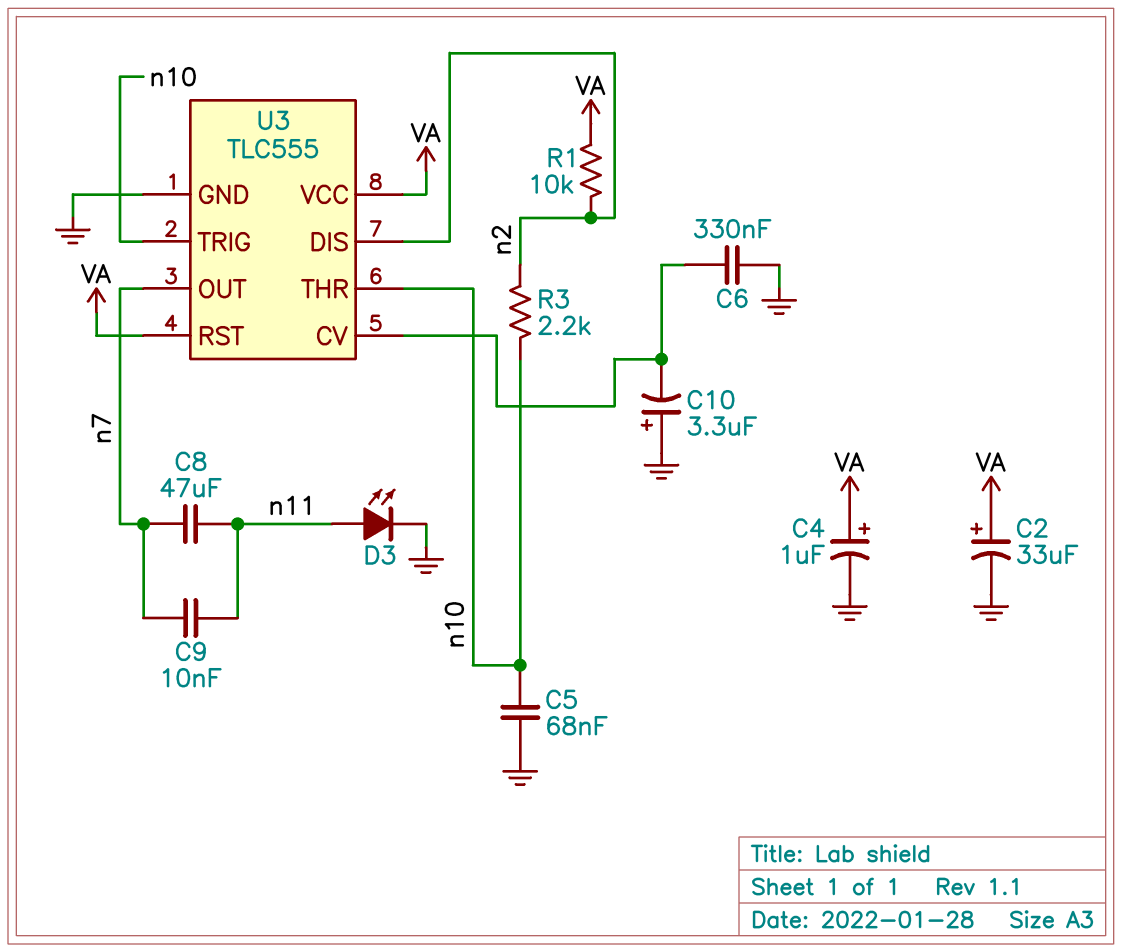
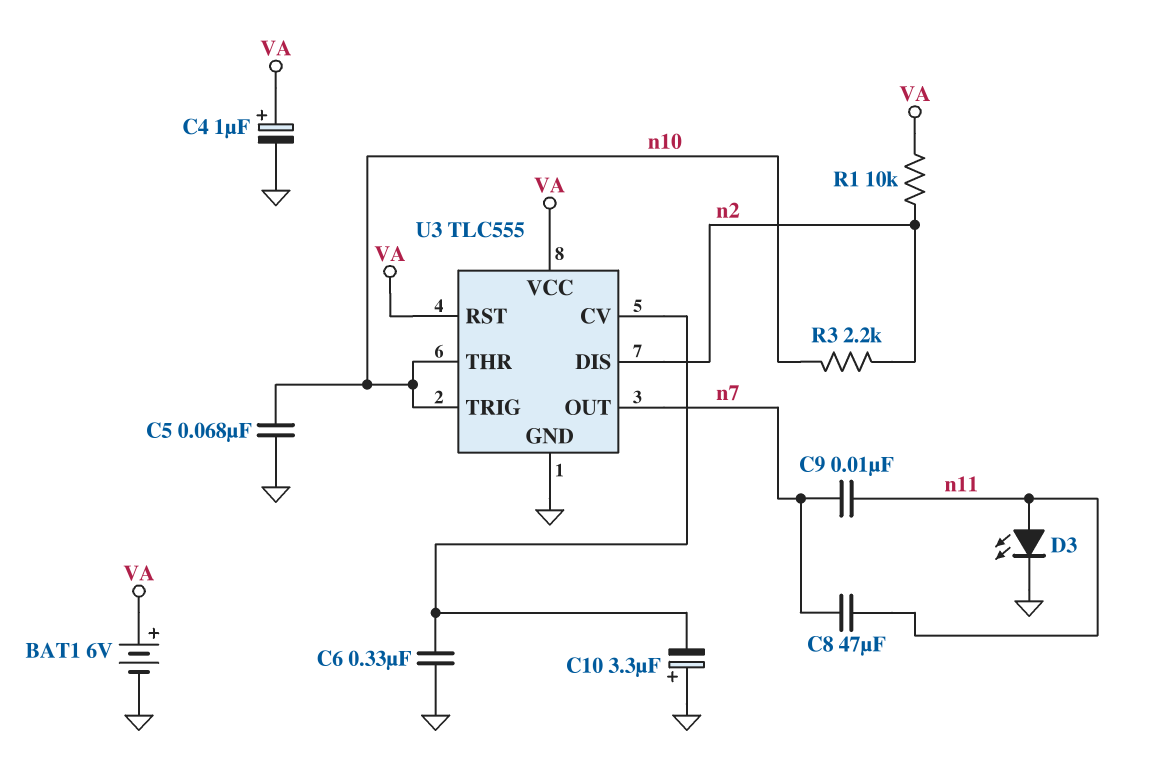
BAT1: none -> 6V (plus VA, minus GND)
C2: 33uF (plus VA, minus GND) -> none

